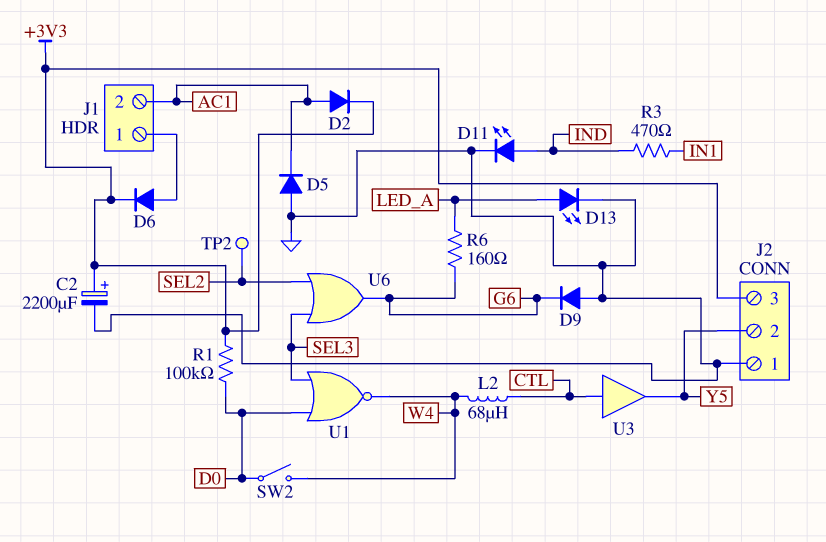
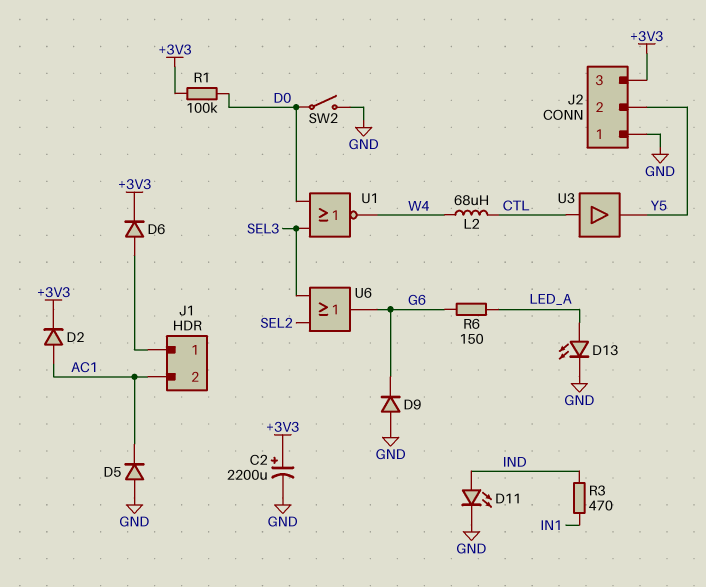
R6: 160 (G6, LED_A) -> 150 (G6, LED_A)
SW2: switch (D0, W4) -> switch (D0, GND)
TP2: test point (SEL2) -> none

